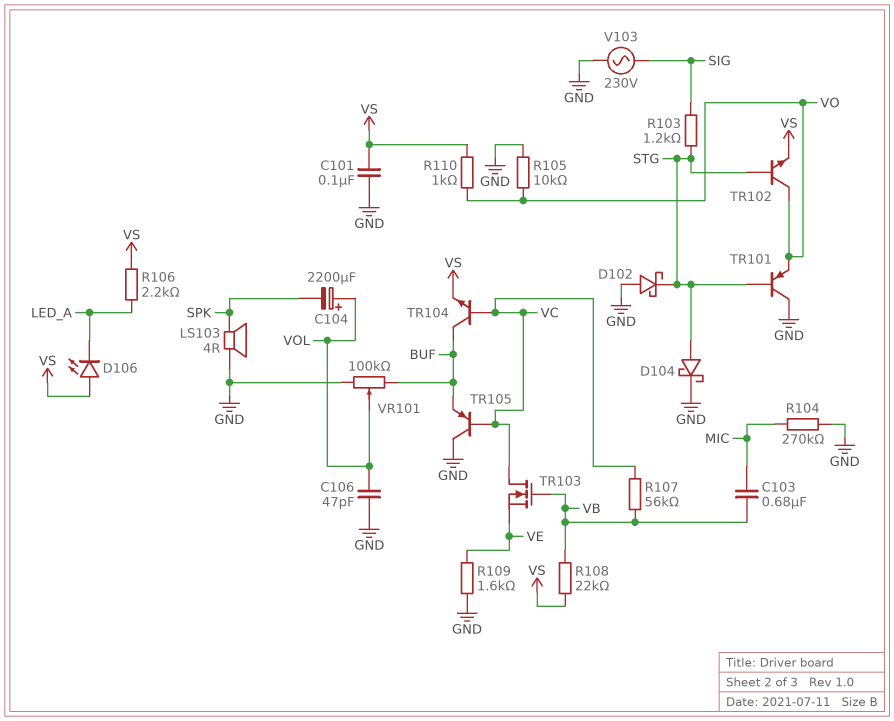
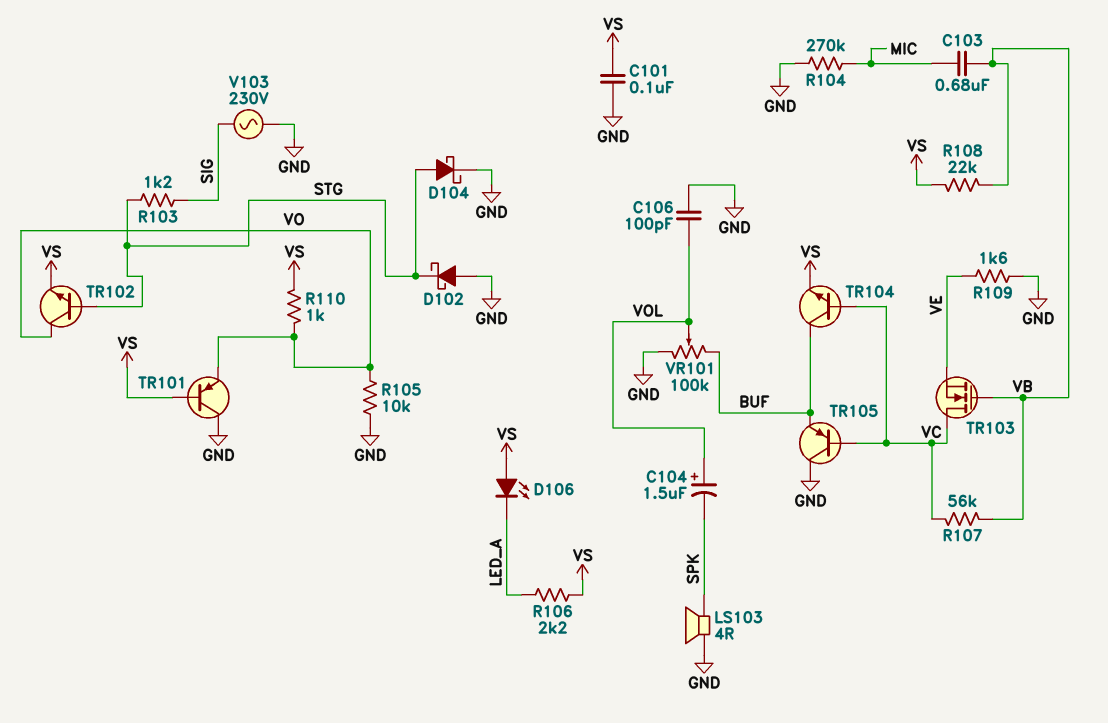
C104: 2200uF (plus VOL, minus SPK) -> 1.5uF (plus VOL, minus SPK)
C106: 47pF (GND, VOL) -> 100pF (GND, VOL)
TR101: PNP (B STG, C GND, E VO) -> PNP (B VS, C GND, E VO)

